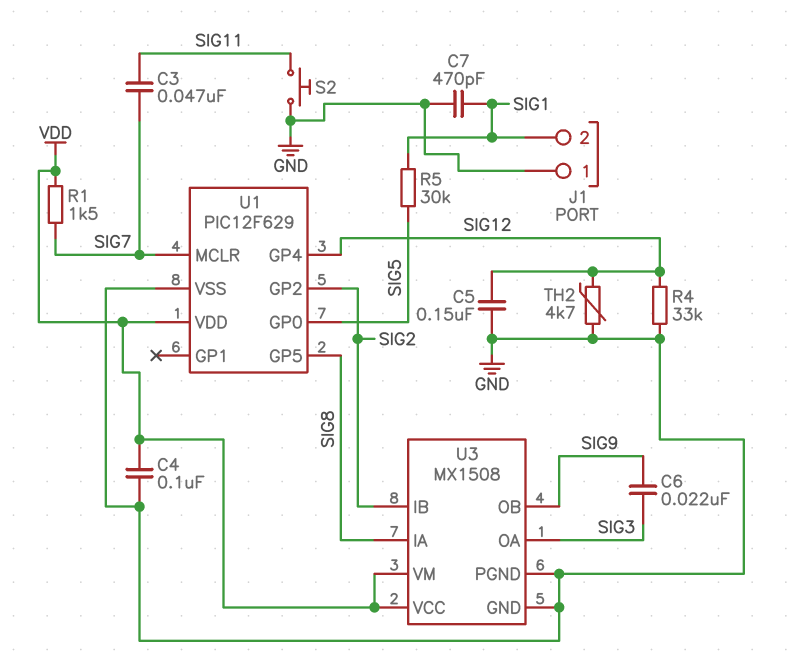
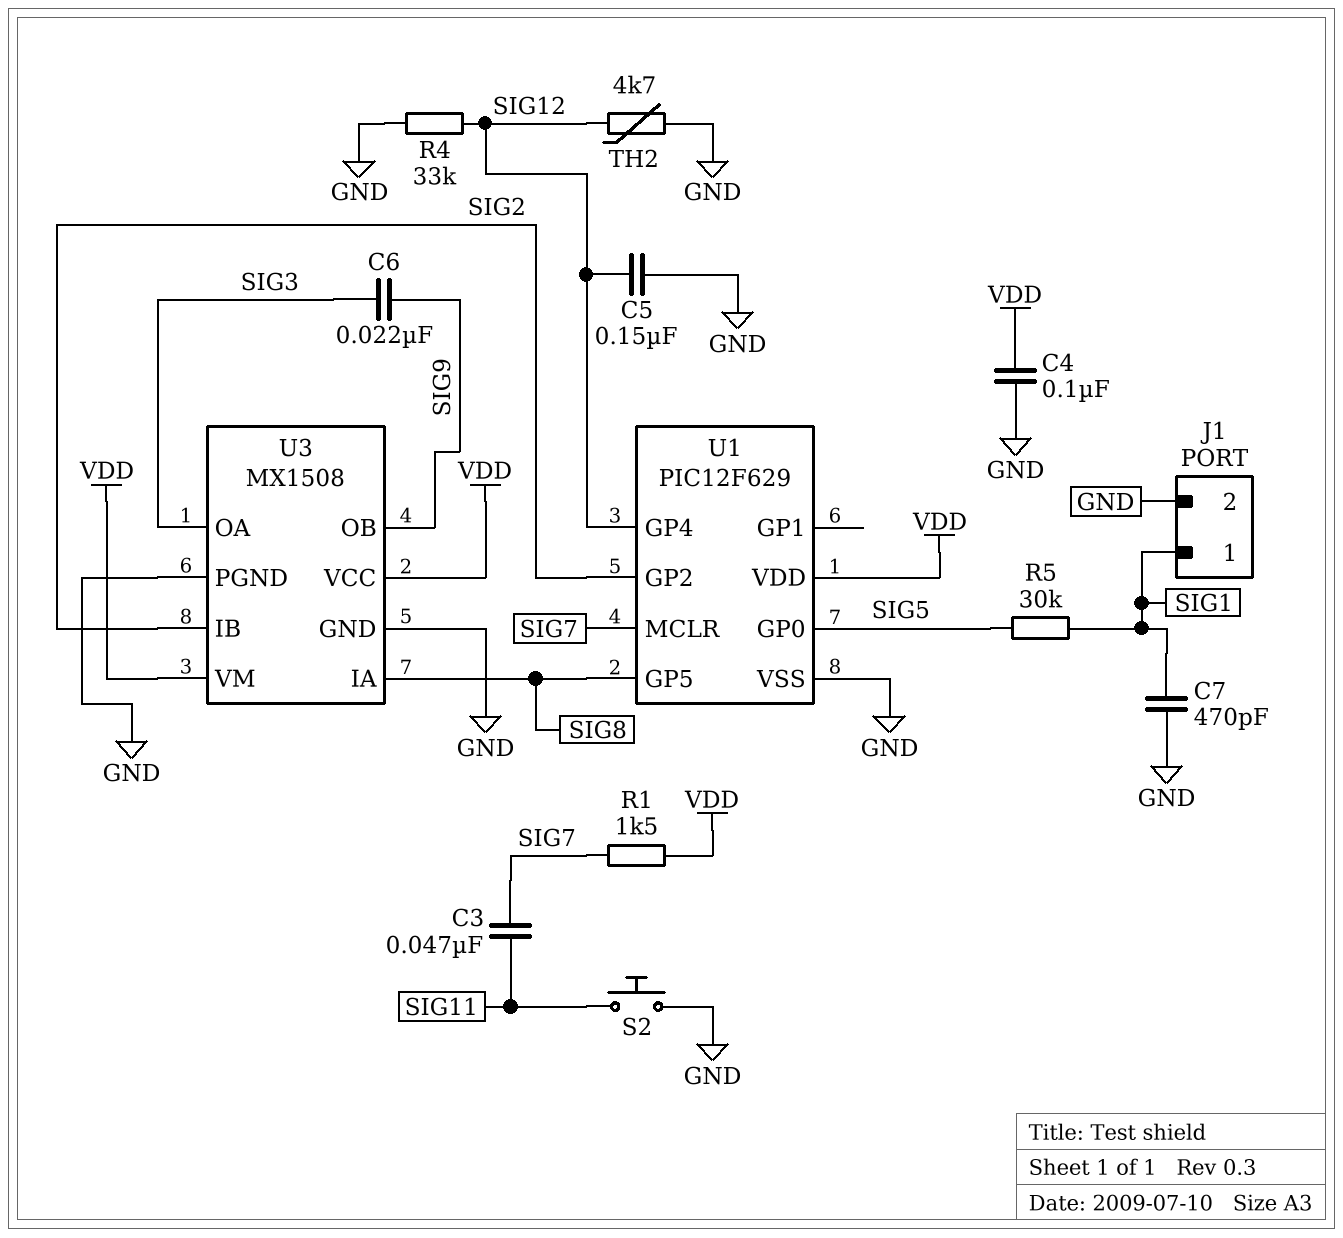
J1 pin 1: GND -> SIG1
J1 pin 2: SIG1 -> GND

